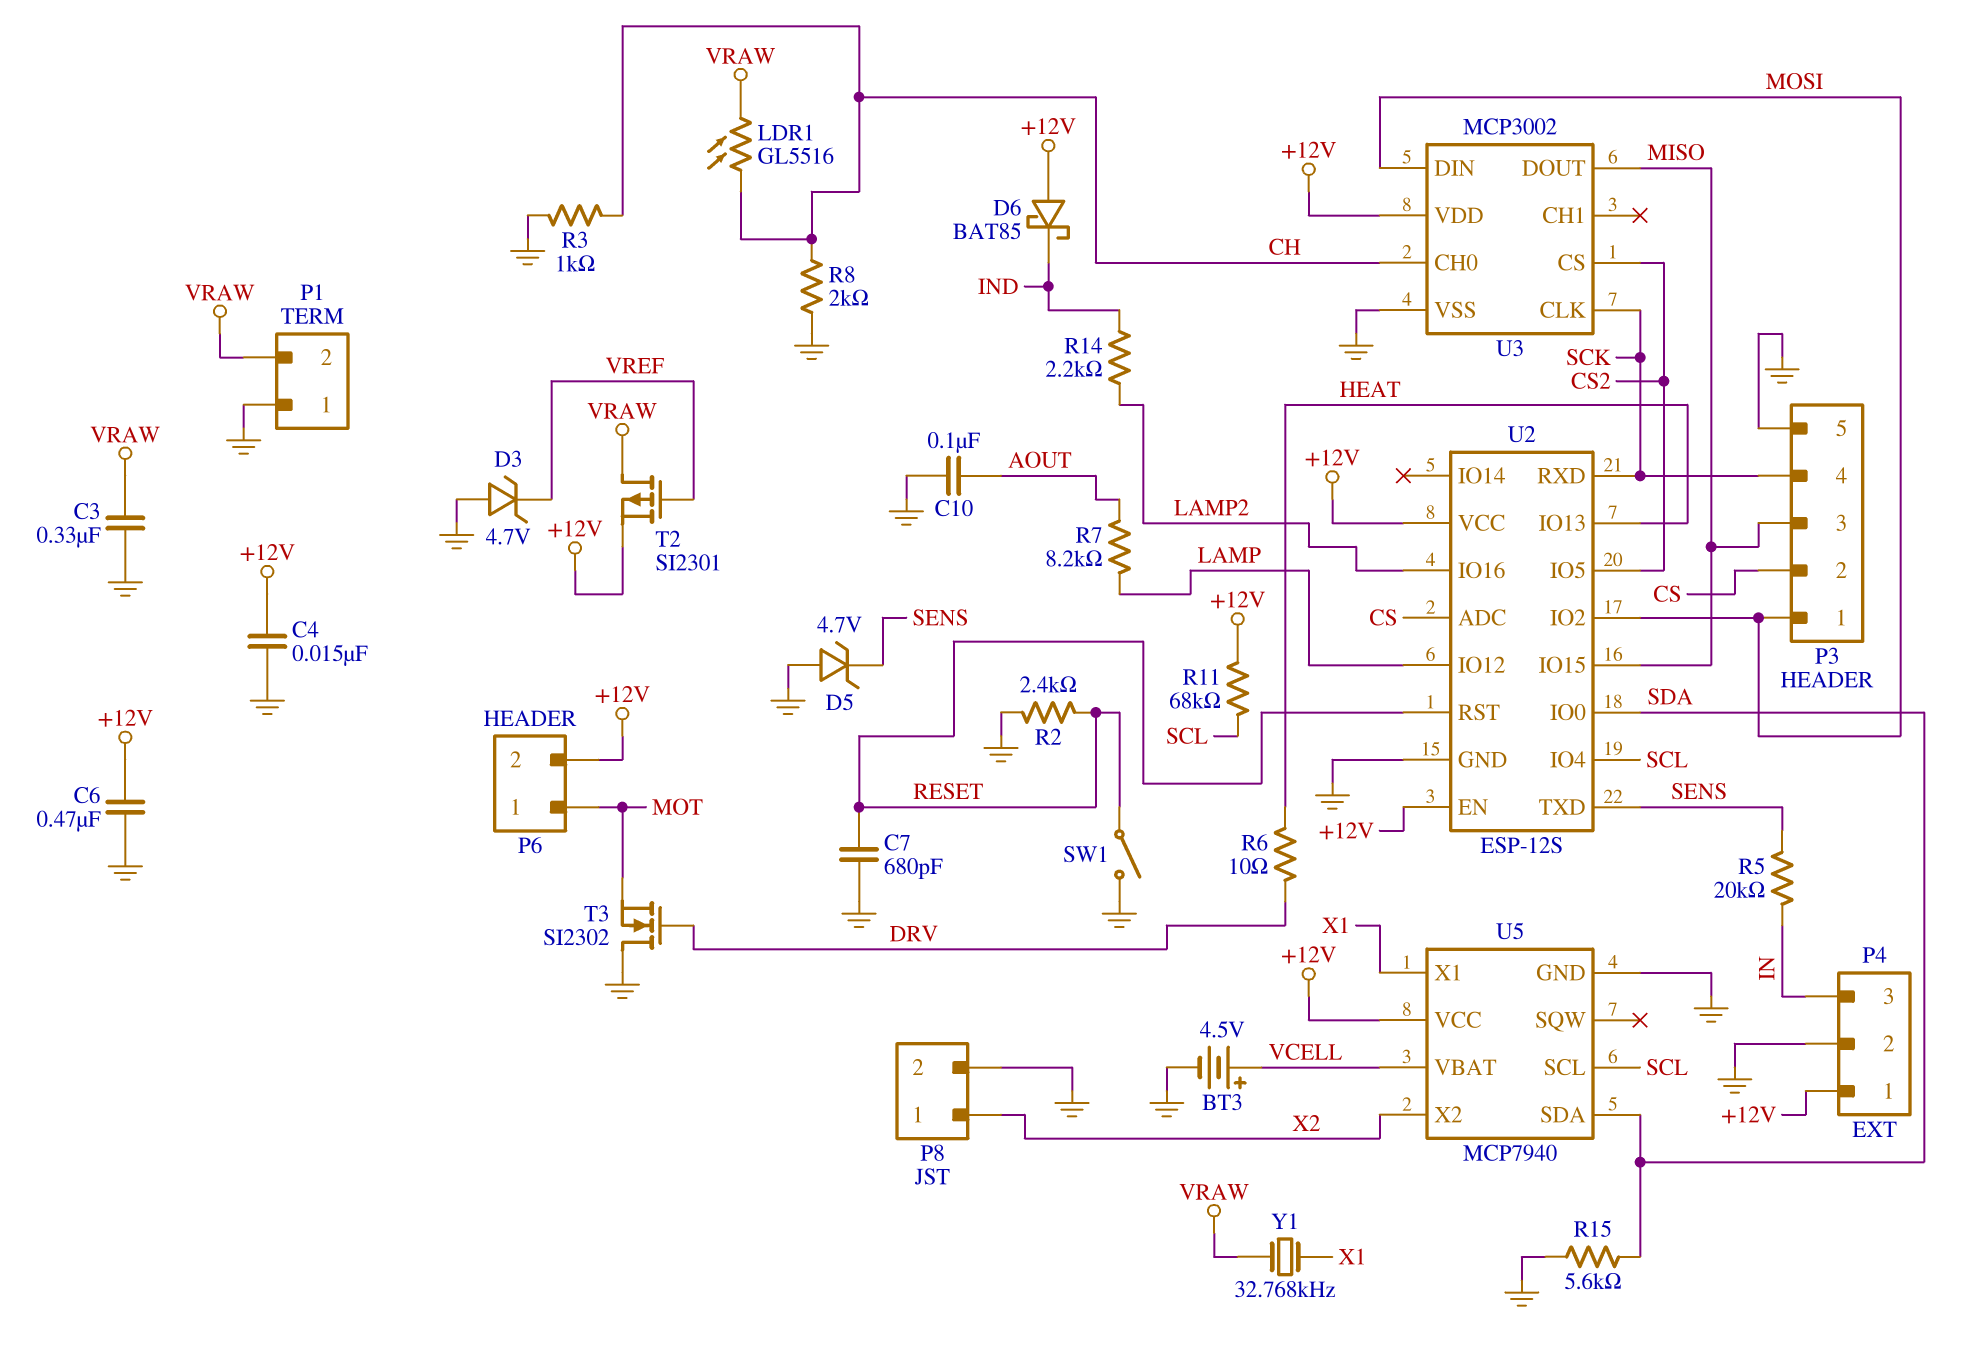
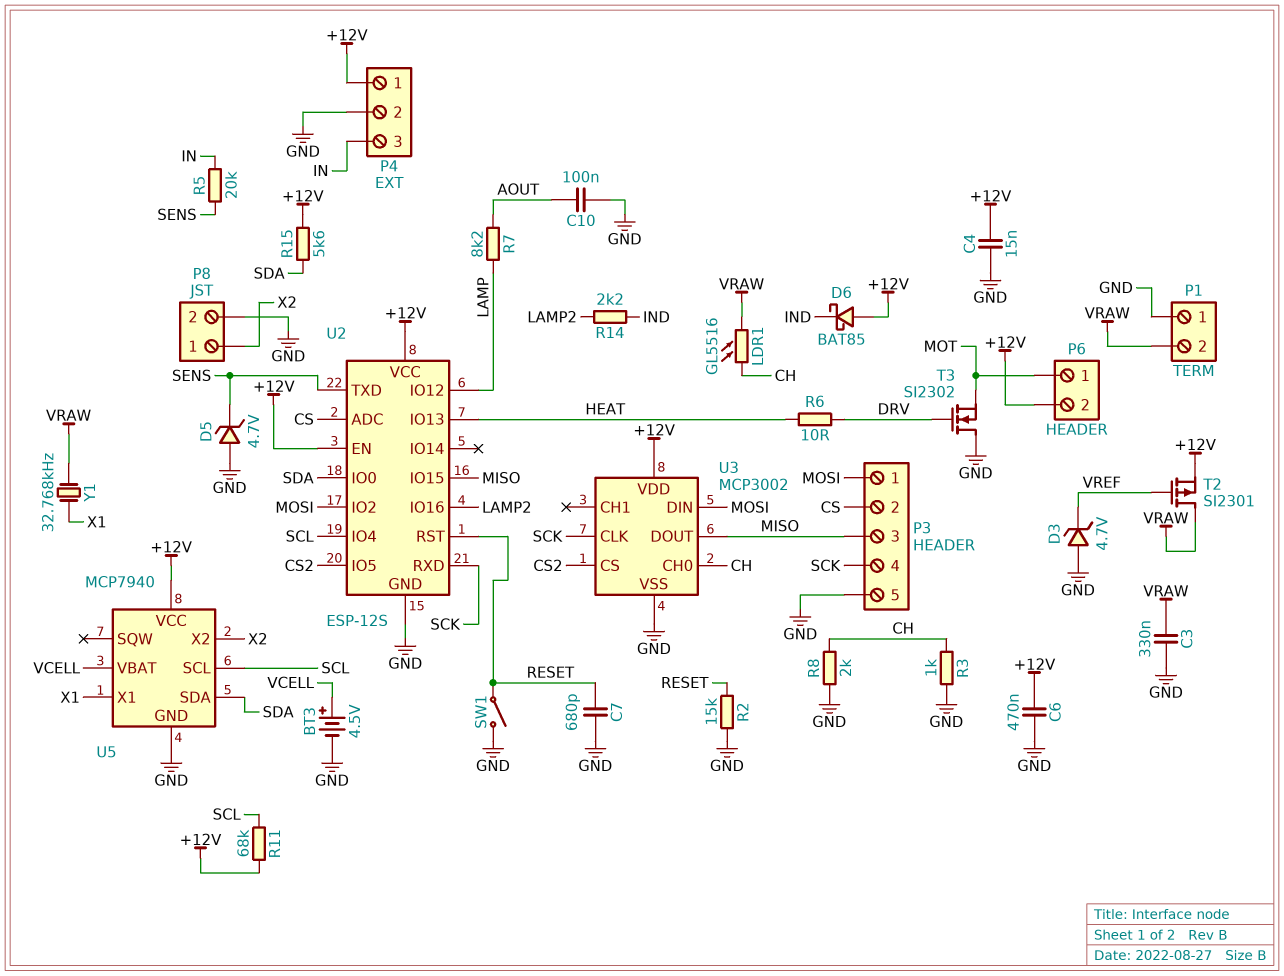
R2: 2.4k (GND, RESET) -> 15k (GND, RESET)
R15: 5.6k (GND, SDA) -> 5.6k (+12V, SDA)

